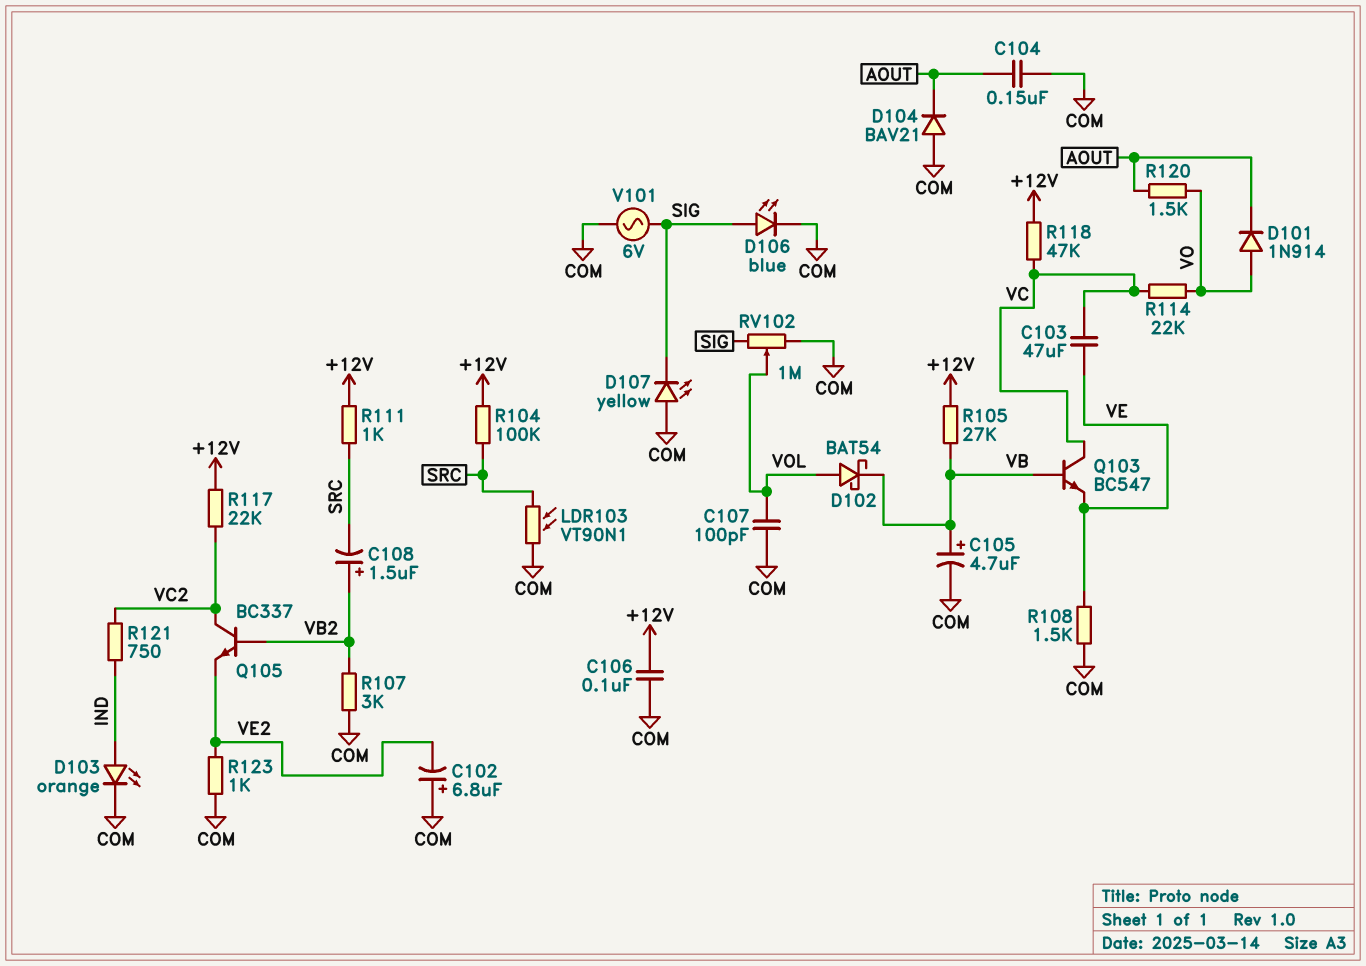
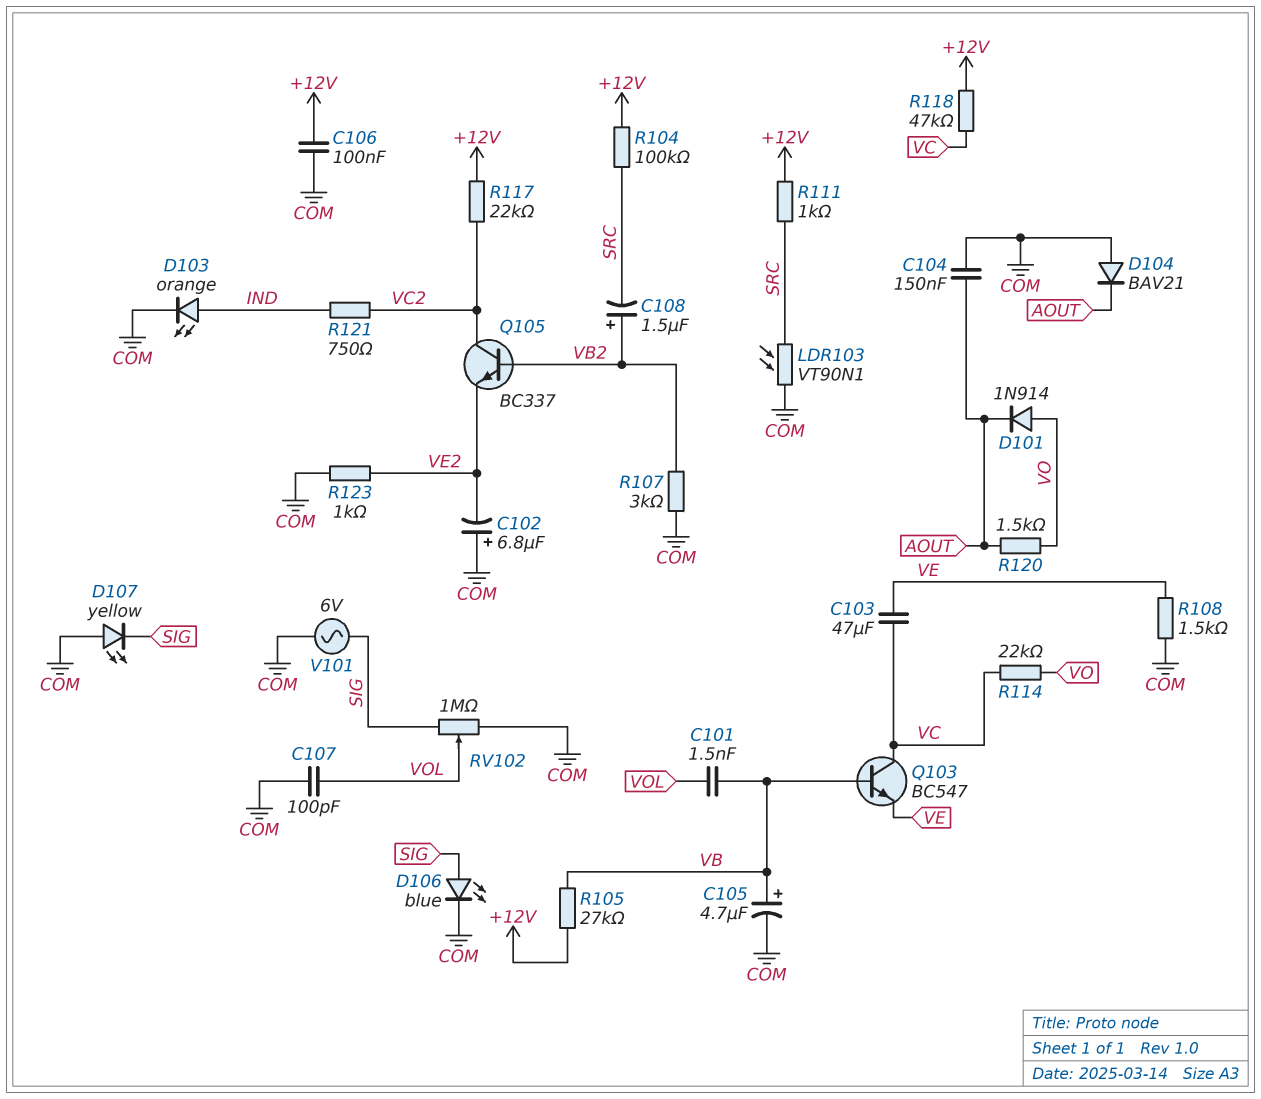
C101: none -> 1.5nF (VB, VOL)
D102: schottky BAT54 (A VOL, K VB) -> none

